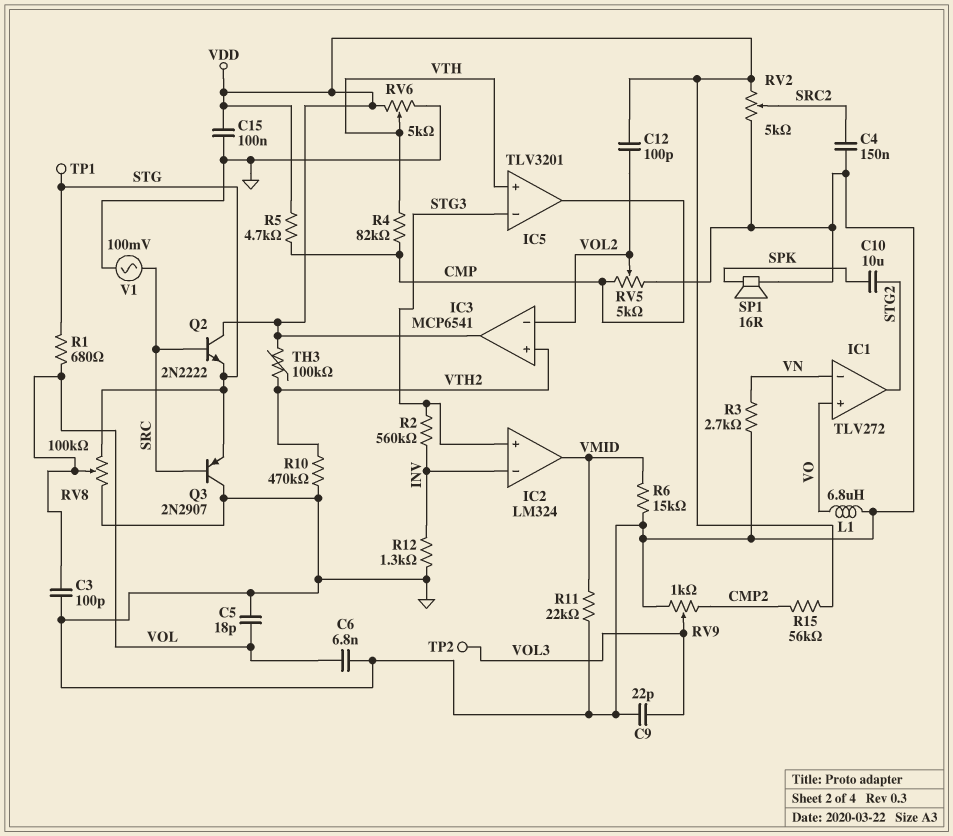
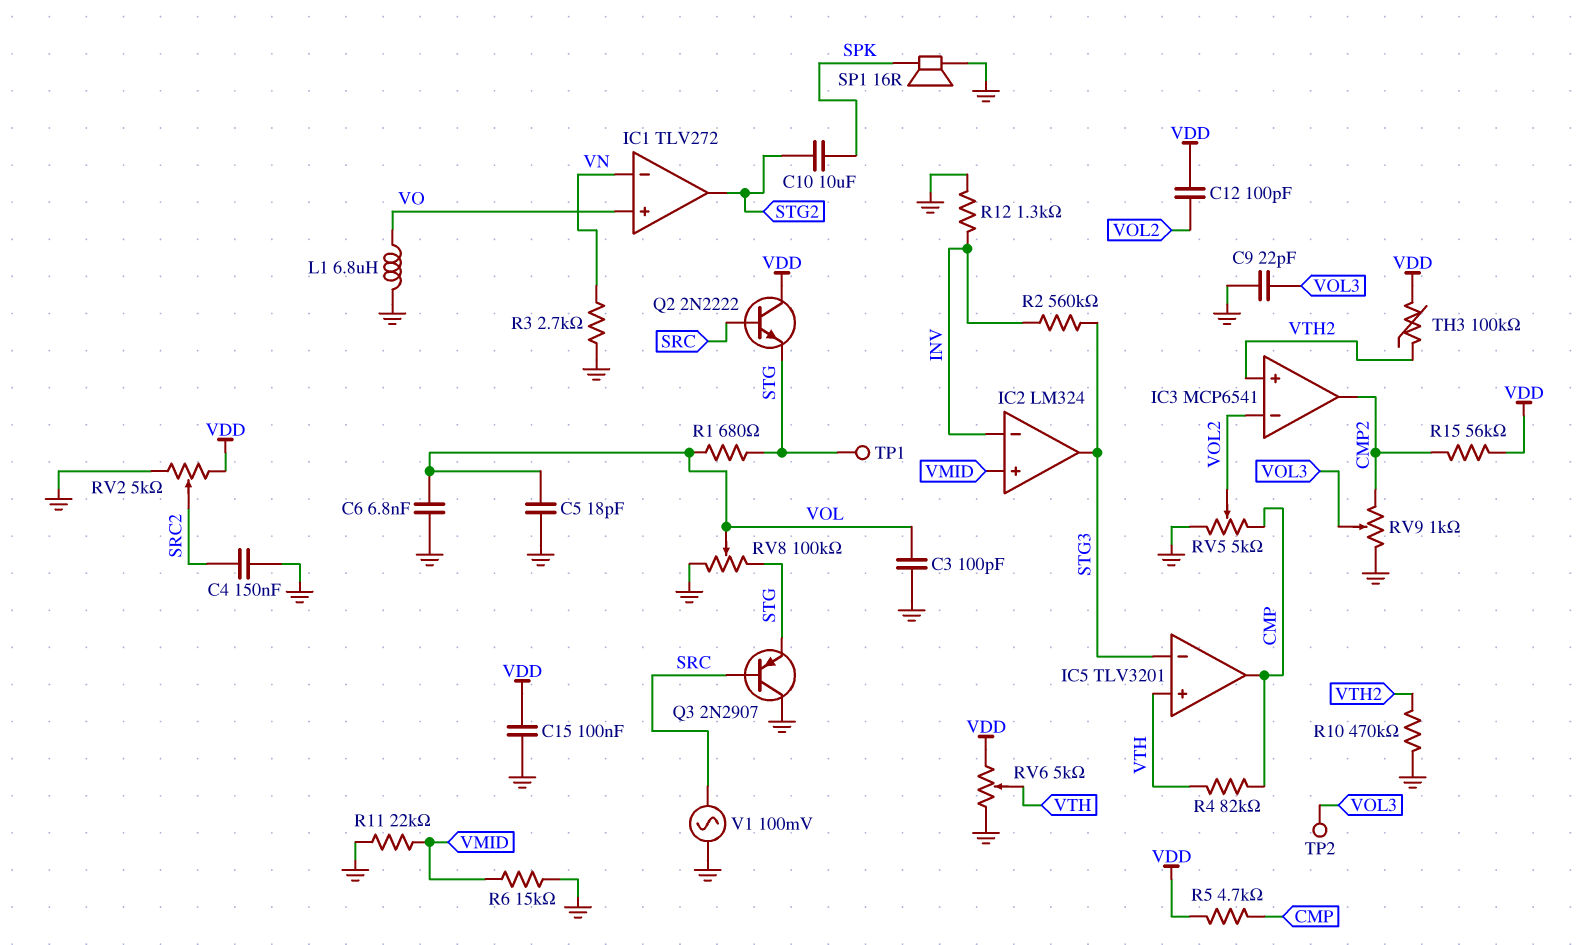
IC2 pin in+: STG3 -> VMID
IC2 pin out: VMID -> STG3
IC3 pin out: VDD -> CMP2

